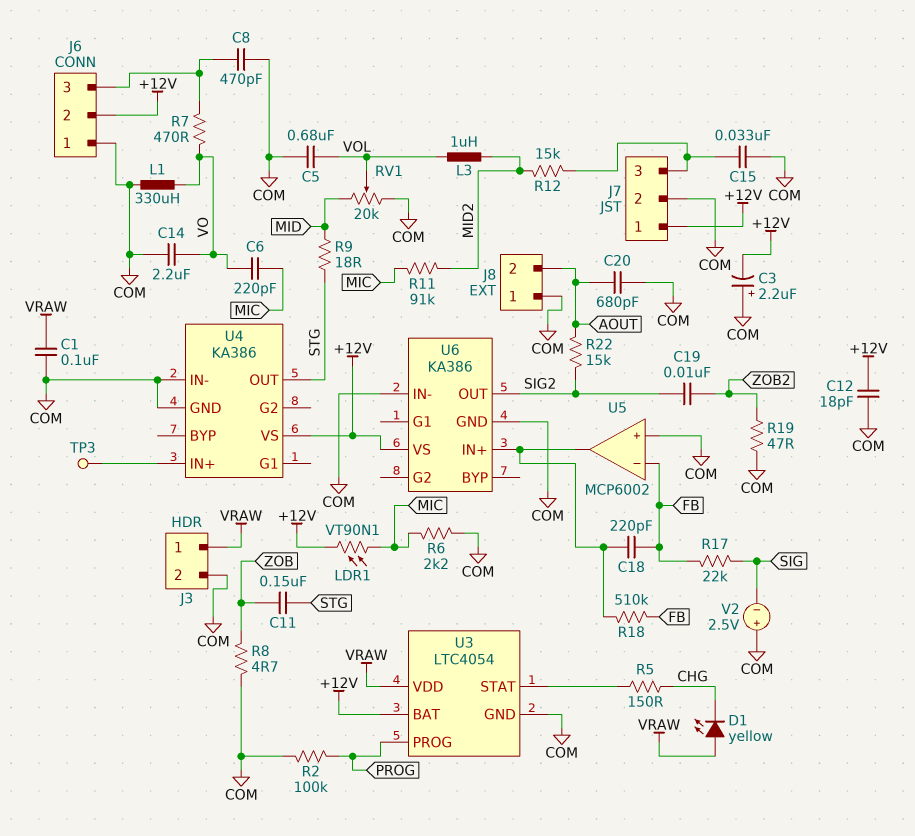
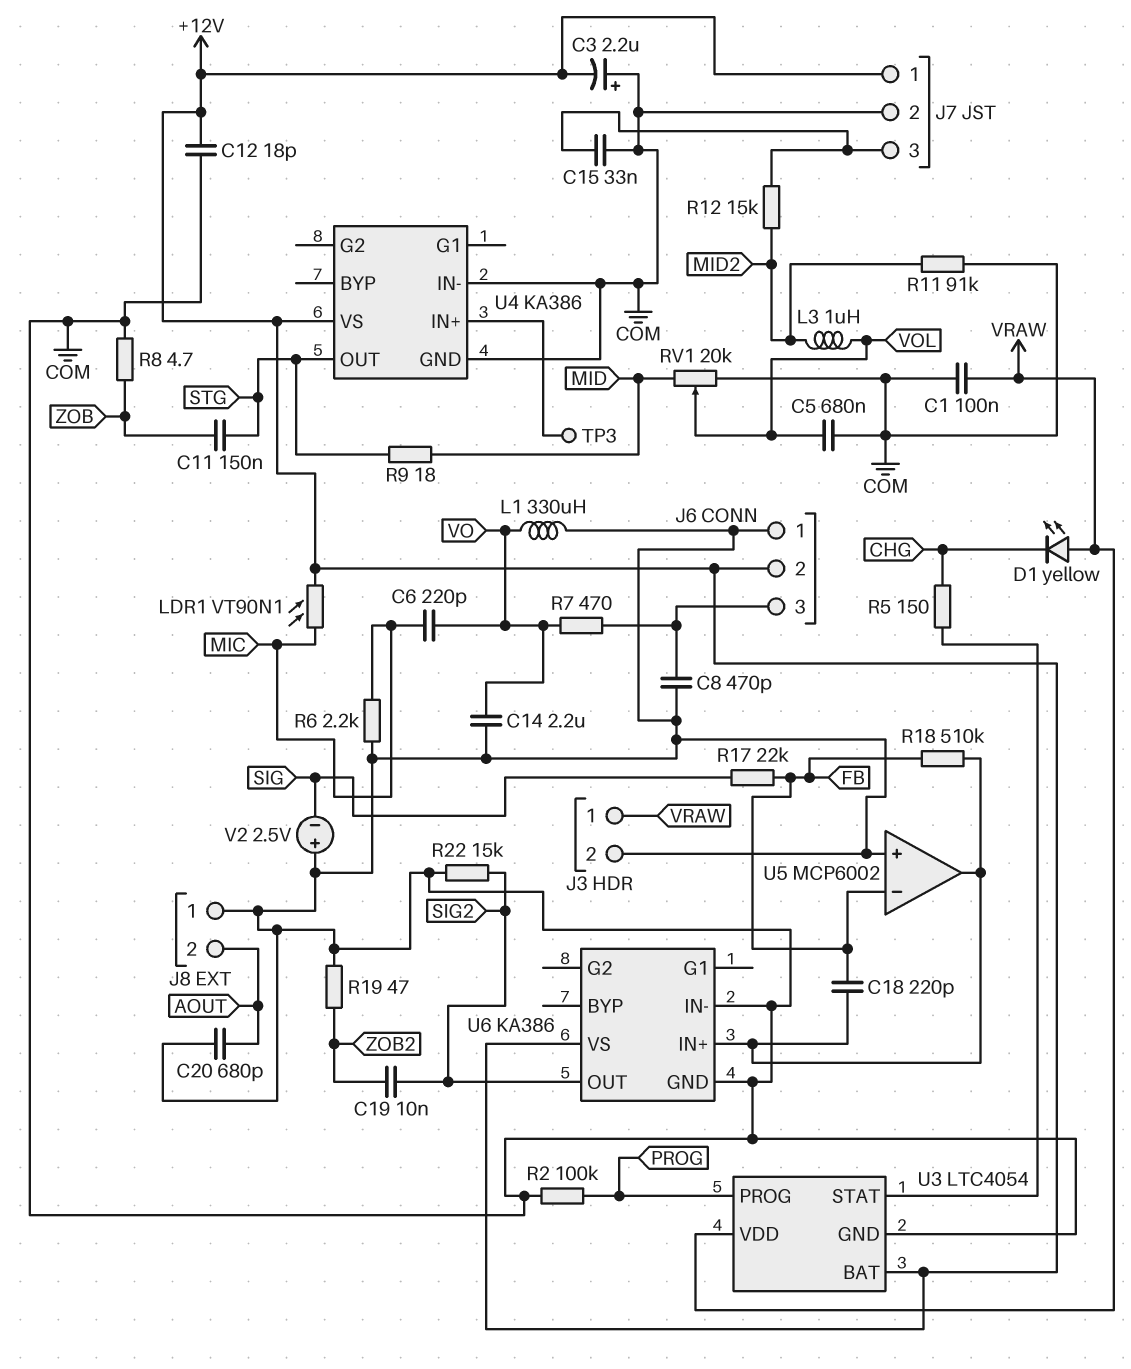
R11: 91k (MIC, MID2) -> 91k (COM, MID2)
R22: 15k (AOUT, SIG2) -> 15k (COM, SIG2)

